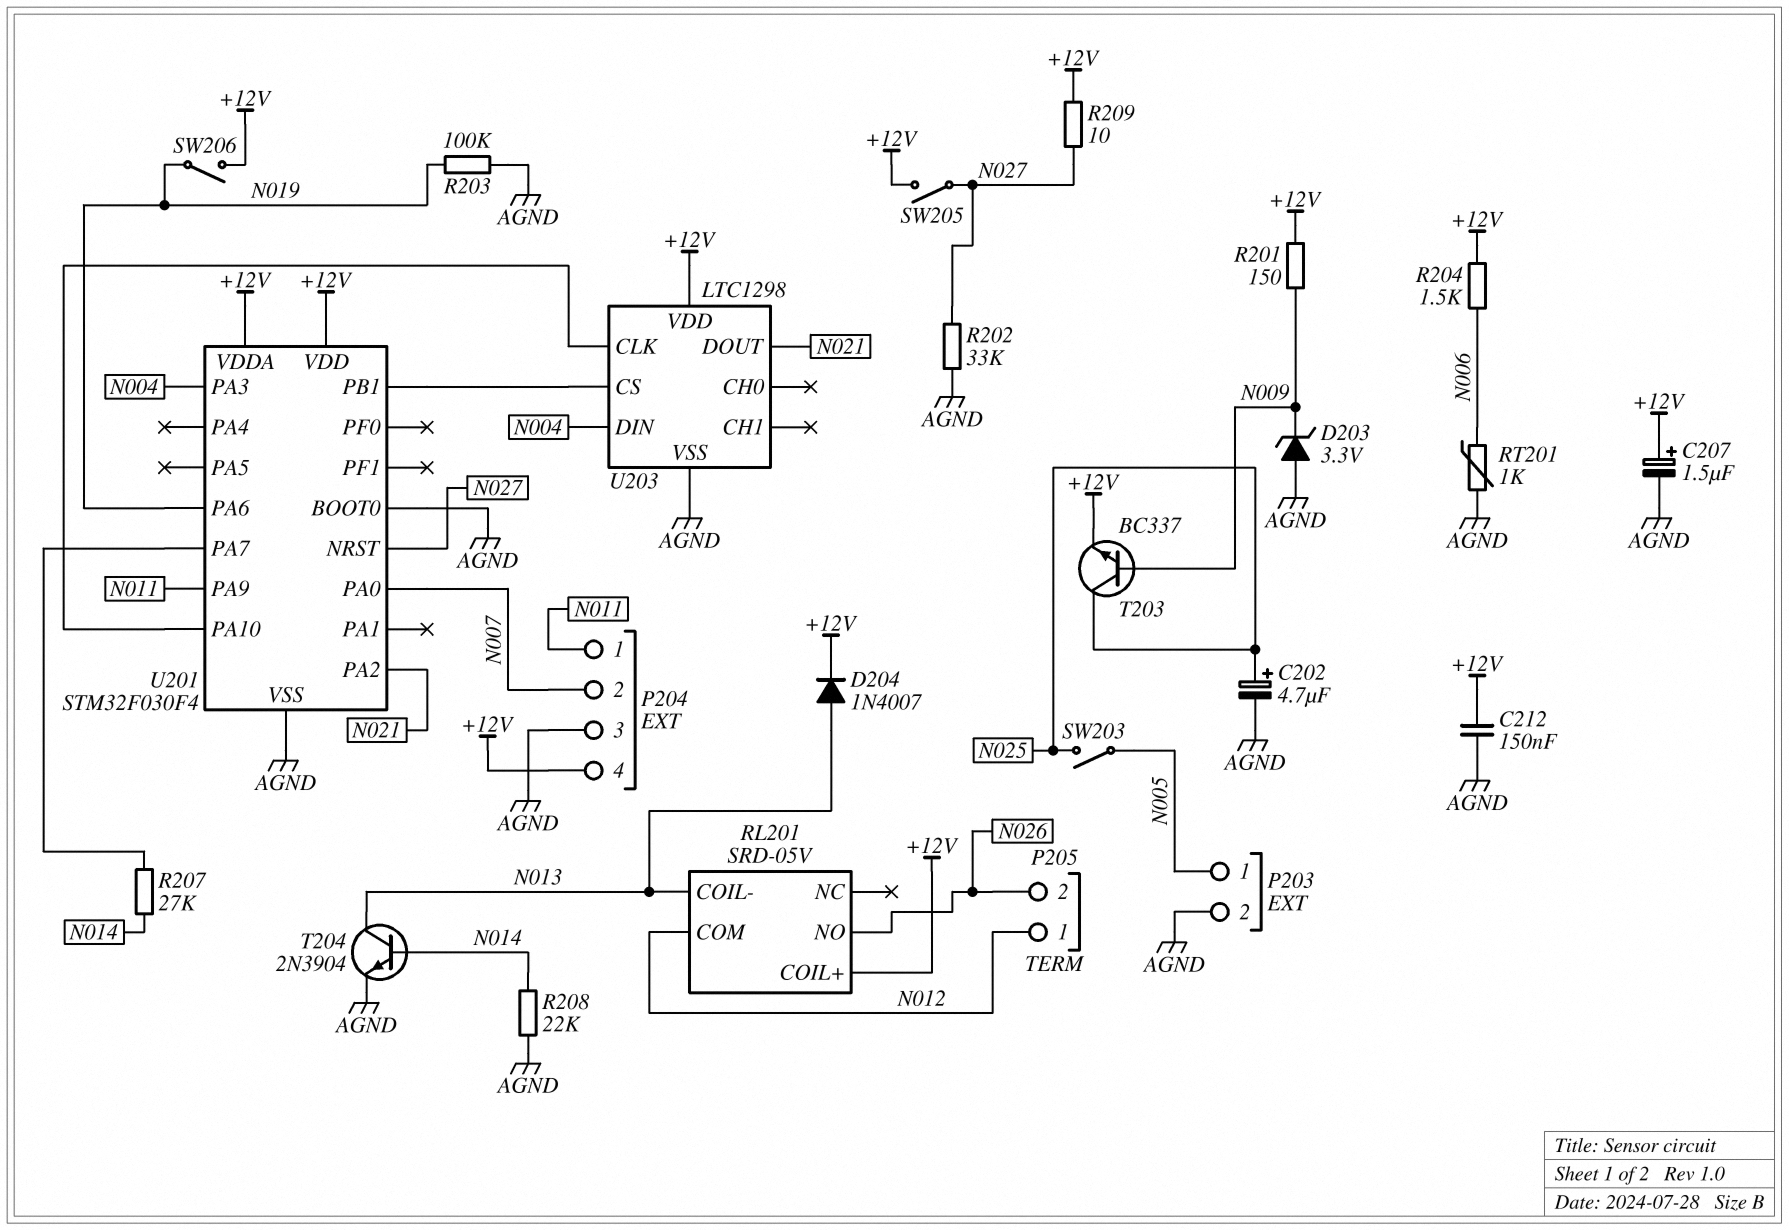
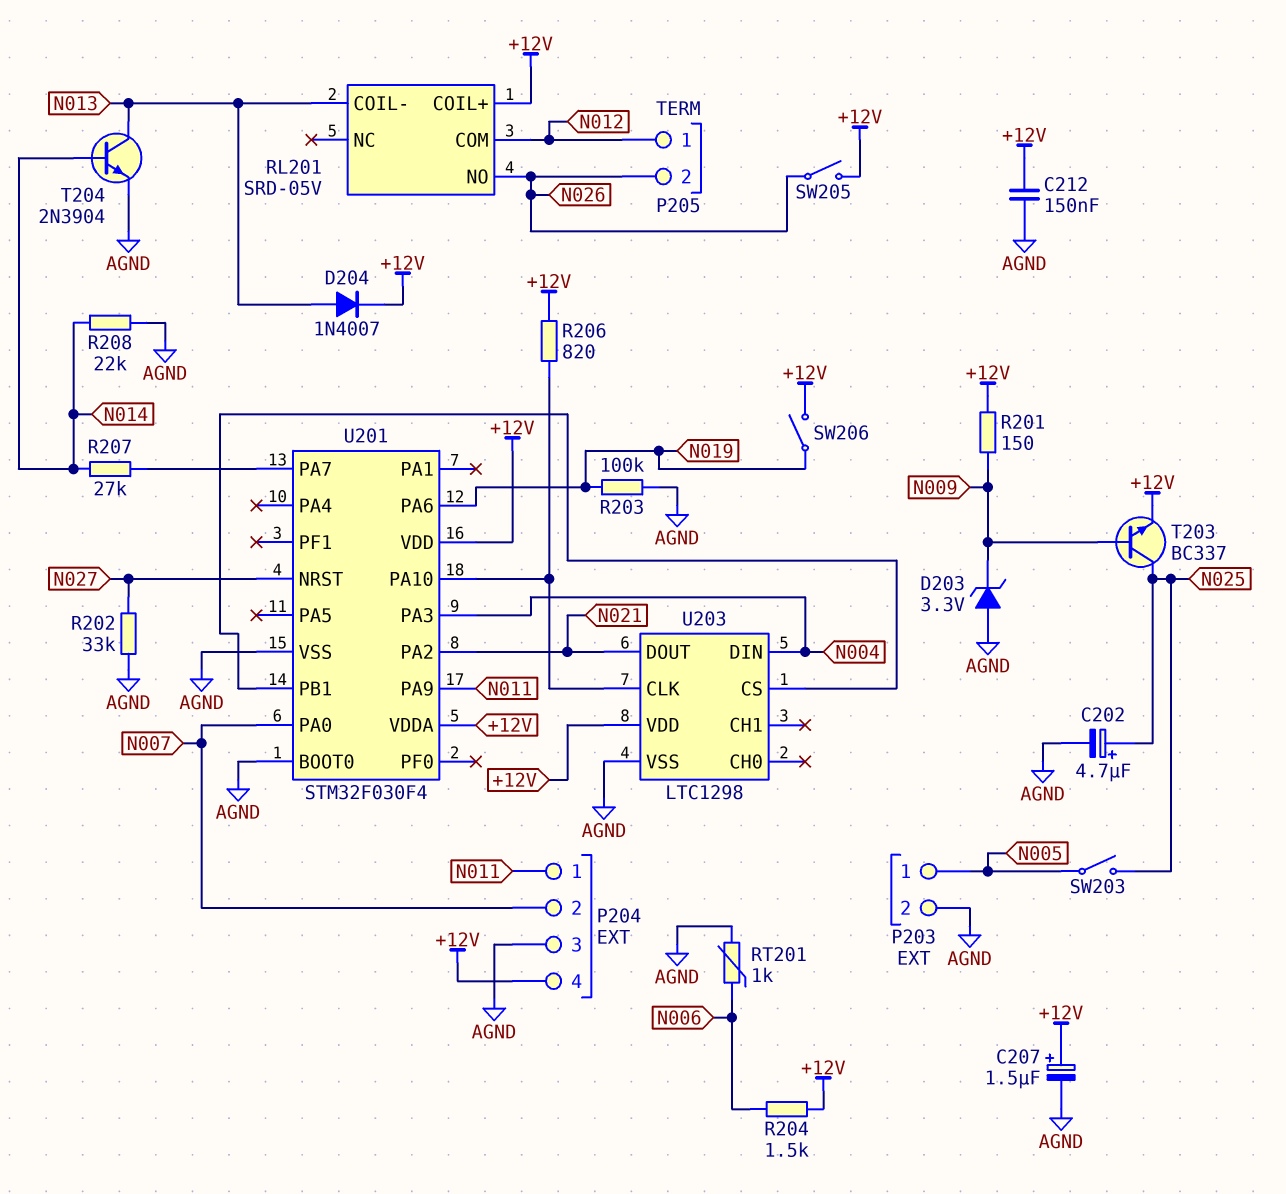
R206: none -> 820 (+12V, U201/PA10)
R209: 10 (+12V, N027) -> none
SW205: switch (+12V, N027) -> switch (+12V, N026)

